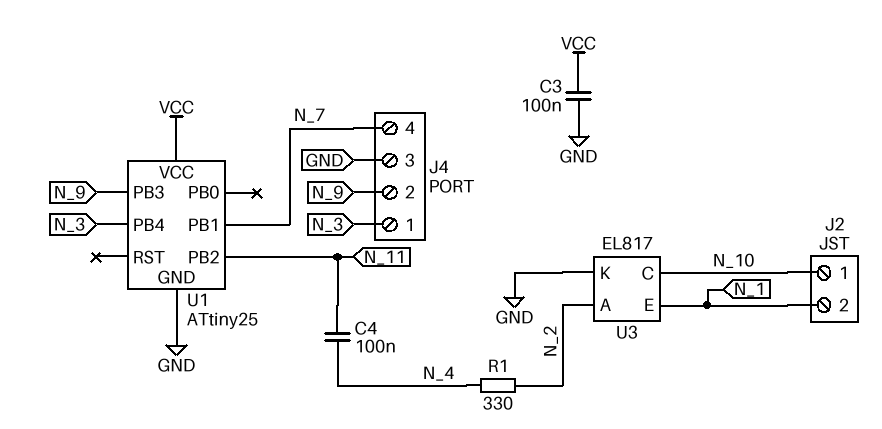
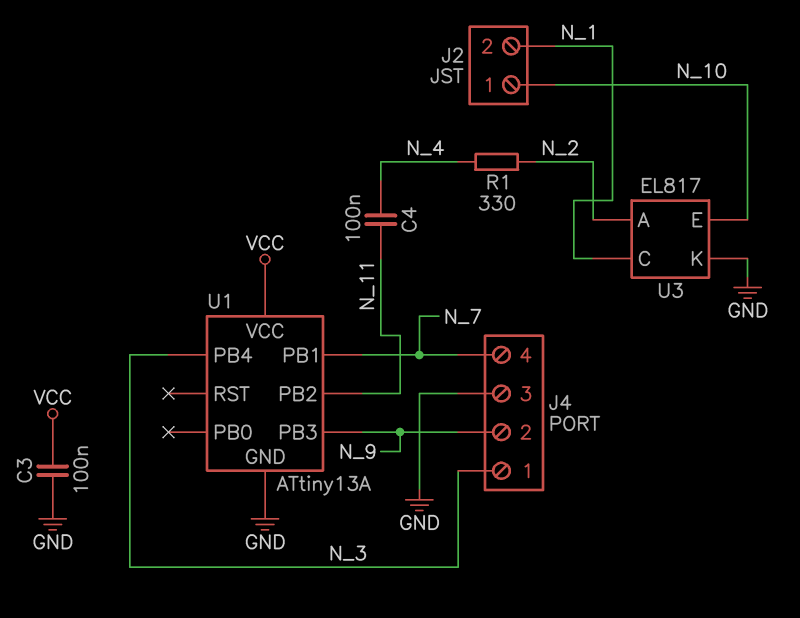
U1: ATtiny25 -> ATtiny13A
U3 pin C: N_10 -> N_1
U3 pin E: N_1 -> N_10

